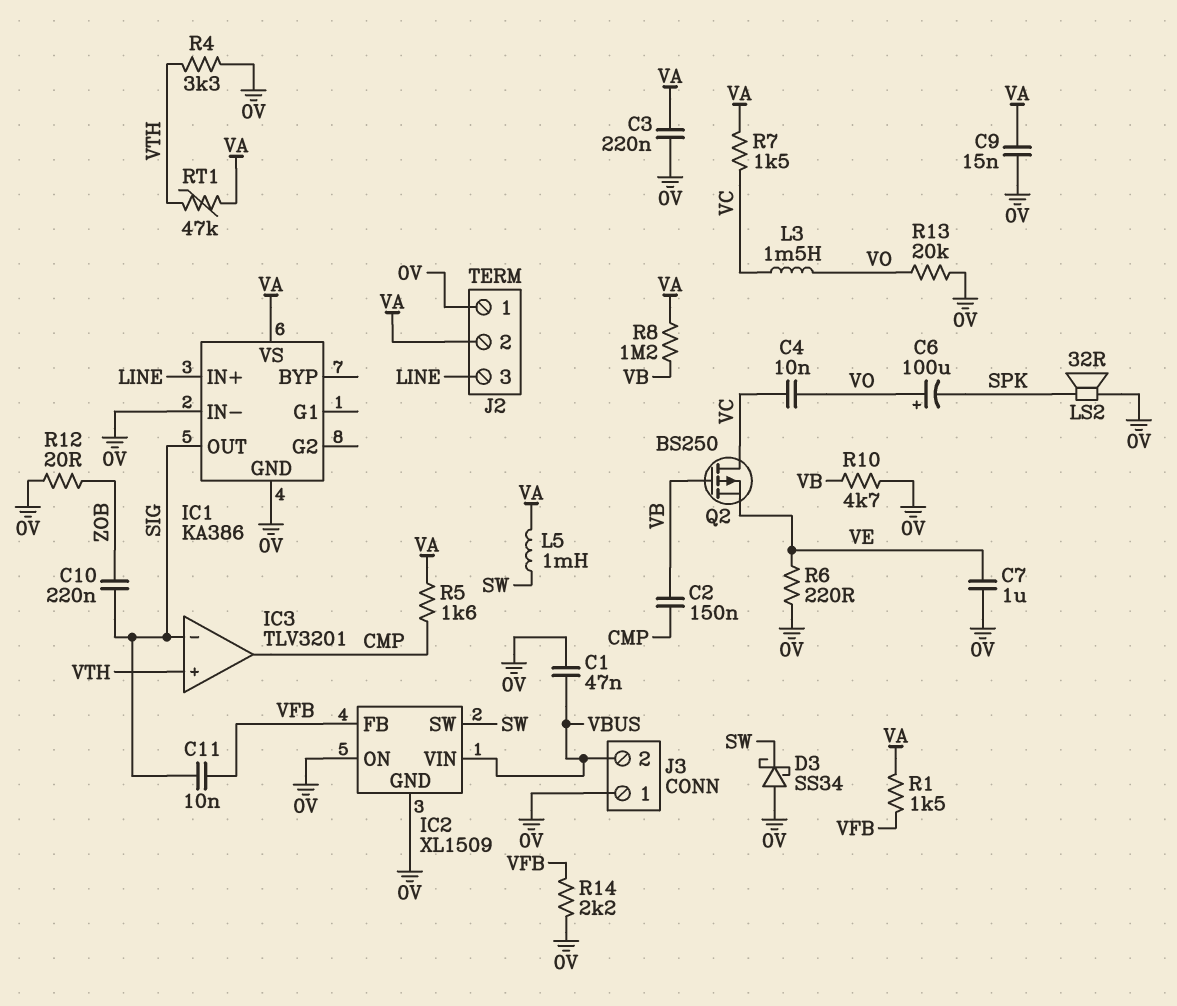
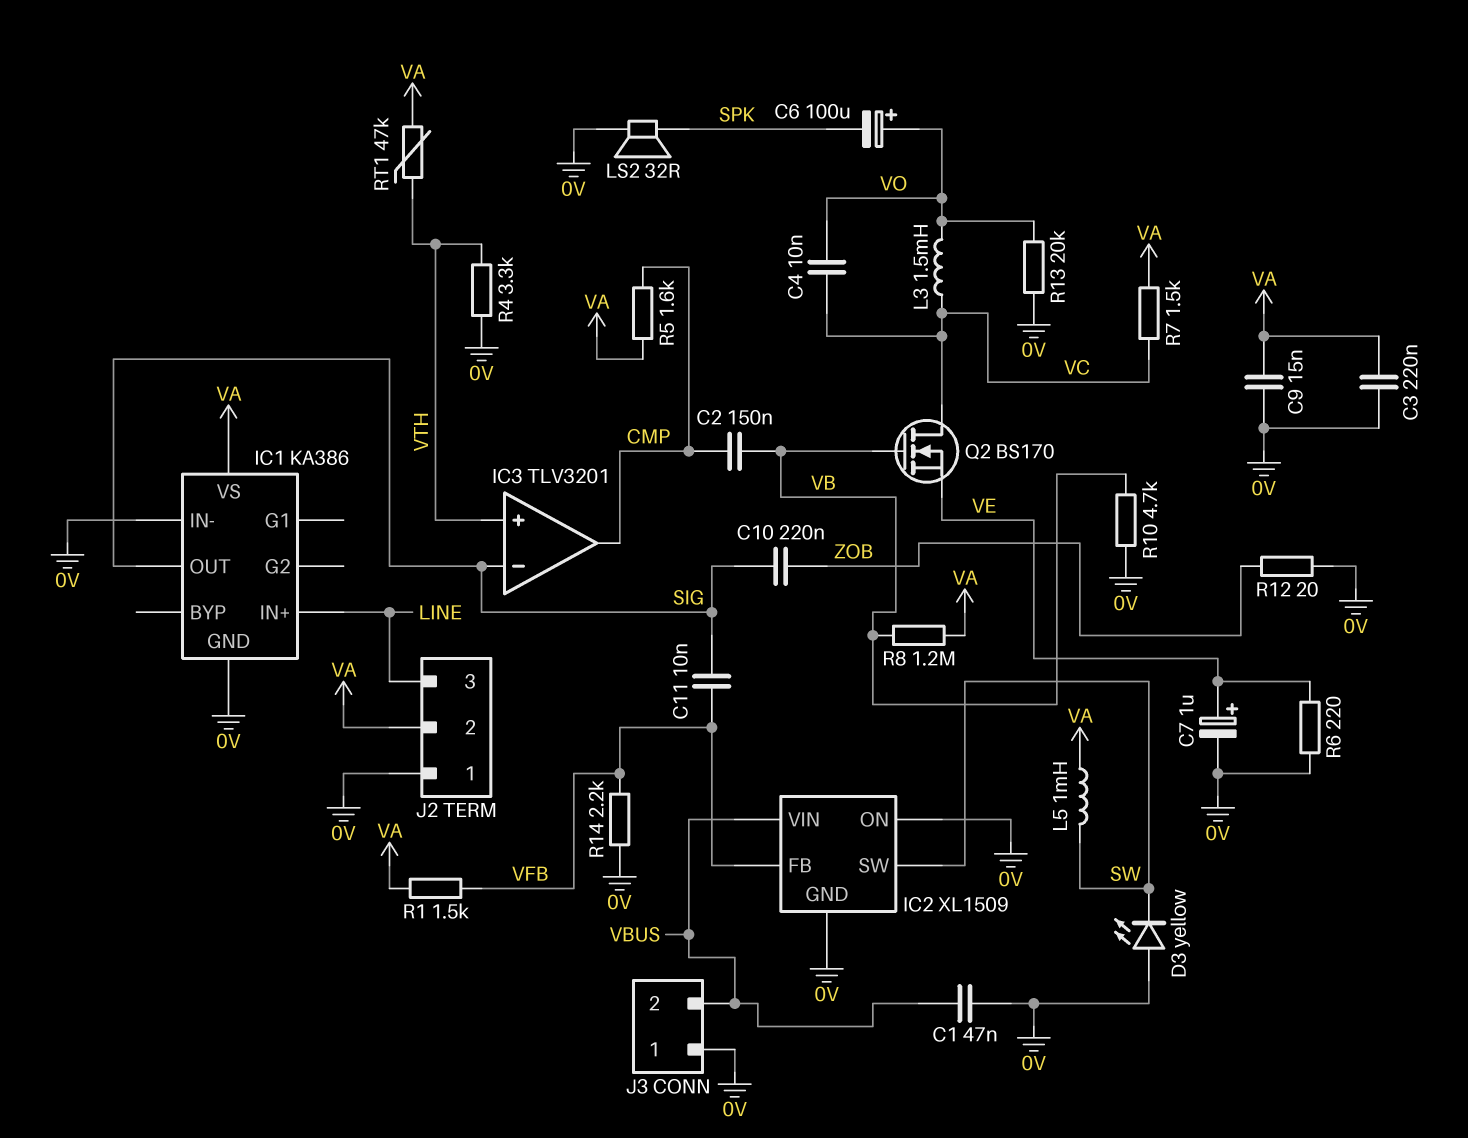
C7: 1uF (0V, VE) -> 1uF (plus VE, minus 0V)
D3: schottky SS34 (A 0V, K SW) -> LED yellow (A 0V, K SW)
Q2: PMOS BS250 (G VB, D VC, S VE) -> NMOS BS170 (G VB, D VC, S VE)

